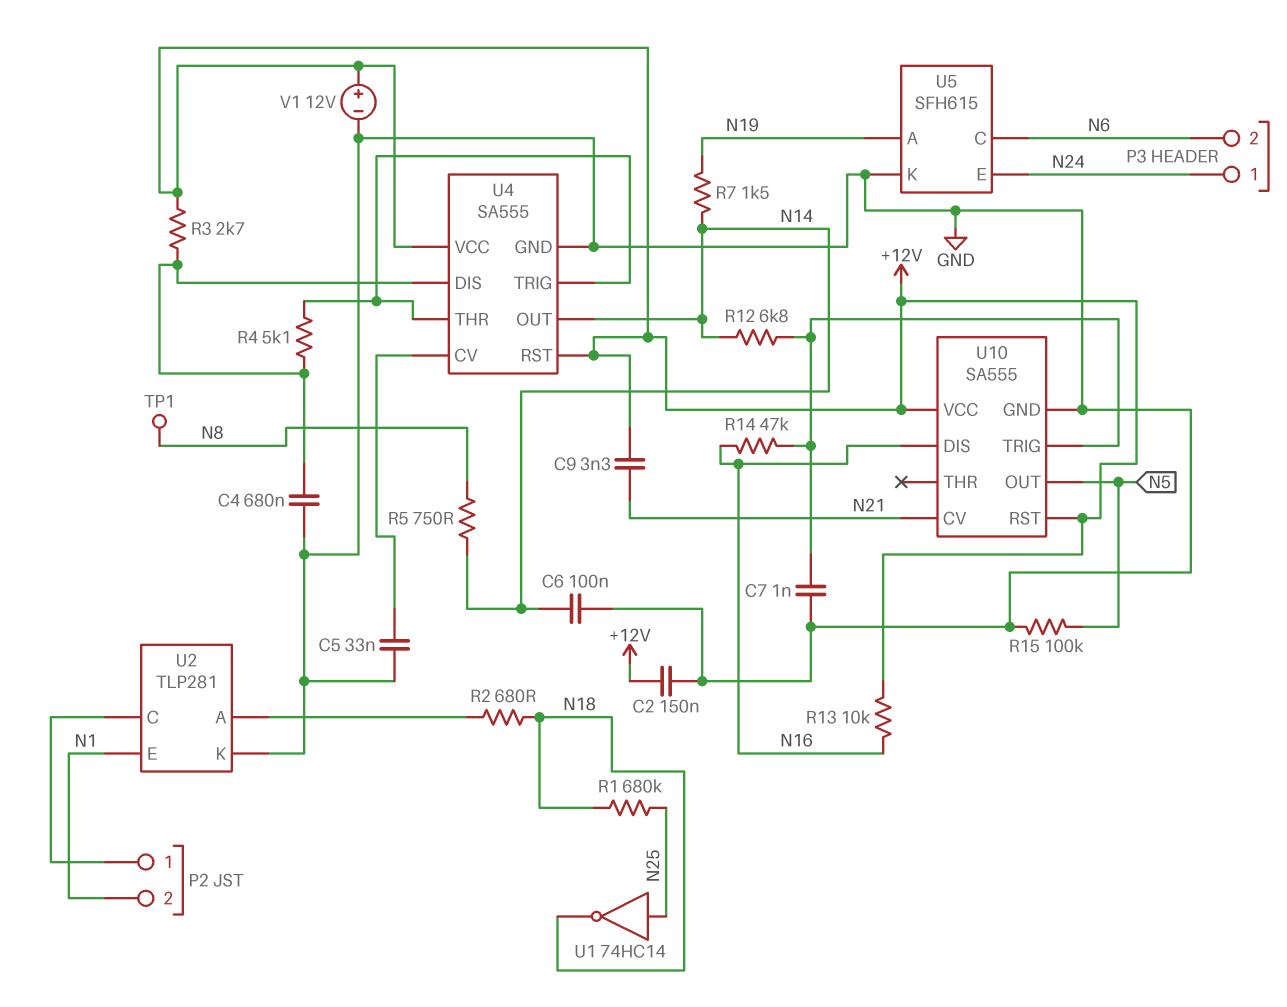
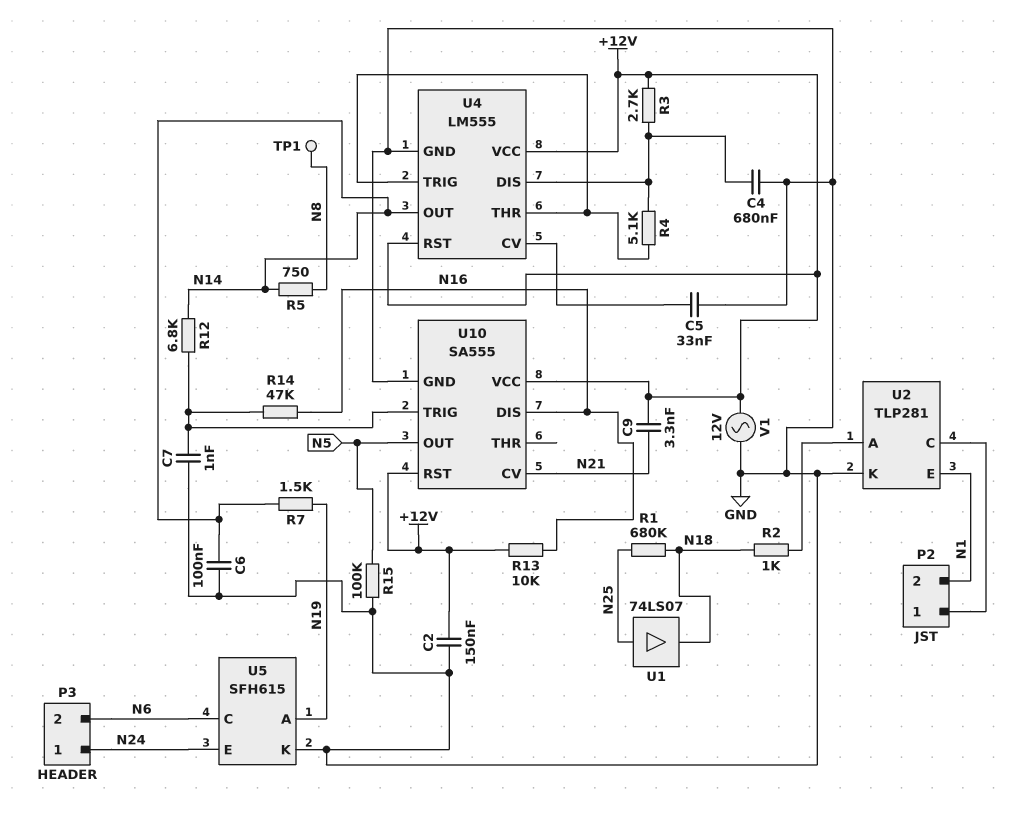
R2: 680 (N18, U2/A) -> 1k (N18, U2/A)
U1: NOT 74HC14 (in N25, out N18) -> buffer 74LS07 (in N25, out N18)
U4: SA555 -> LM555
V1: 12V (plus +12V, minus GND) -> AC 12V (+12V, GND)

